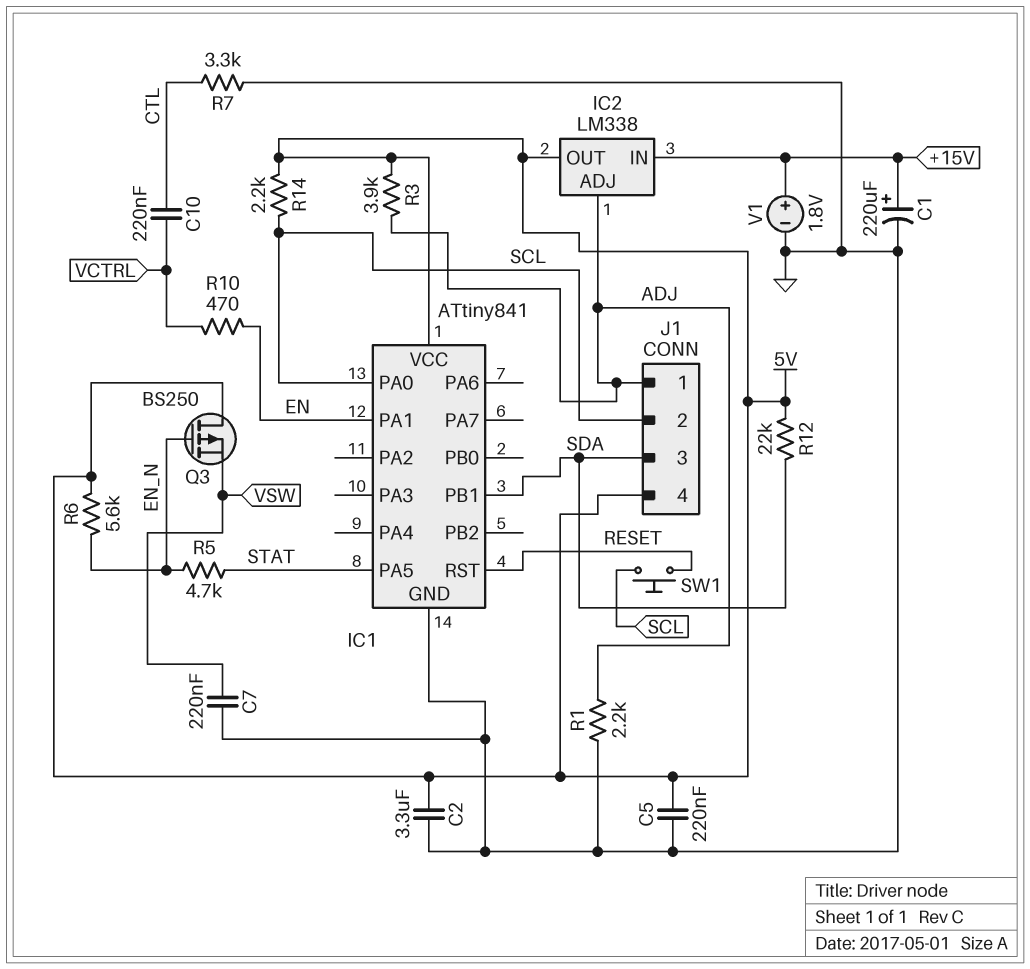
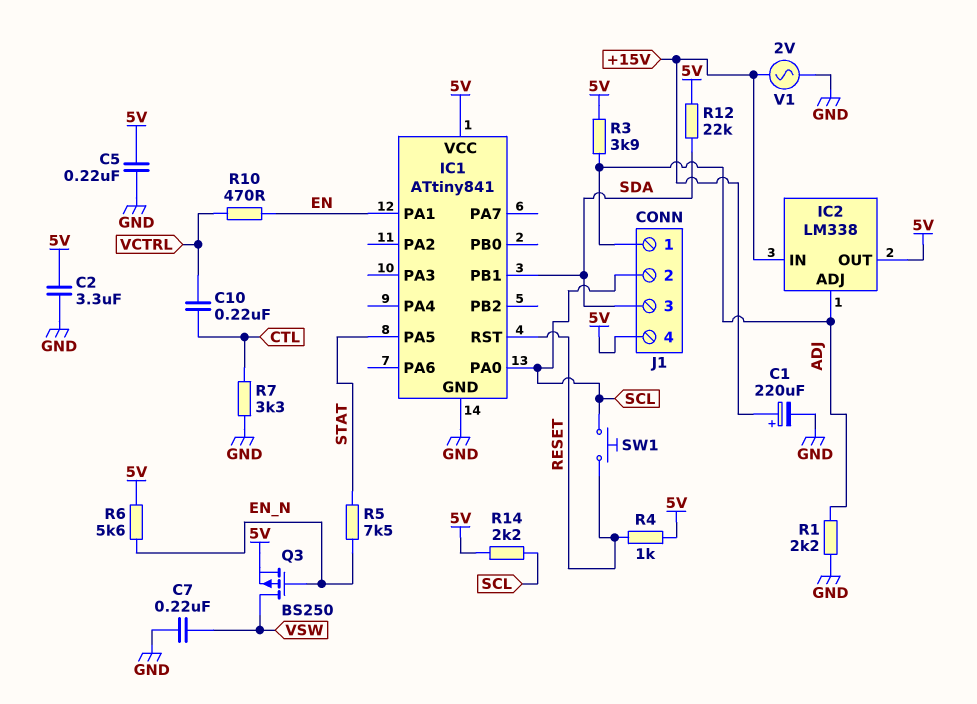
Q3: PMOS BS250 (G EN_N, D 5V, S VSW) -> PMOS BS250 (G EN_N, D VSW, S 5V)
R4: none -> 1k (5V, RESET)
R5: 4.7k (EN_N, STAT) -> 7.5k (EN_N, STAT)
V1: 1.8V (plus +15V, minus GND) -> AC 2V (+15V, GND)

